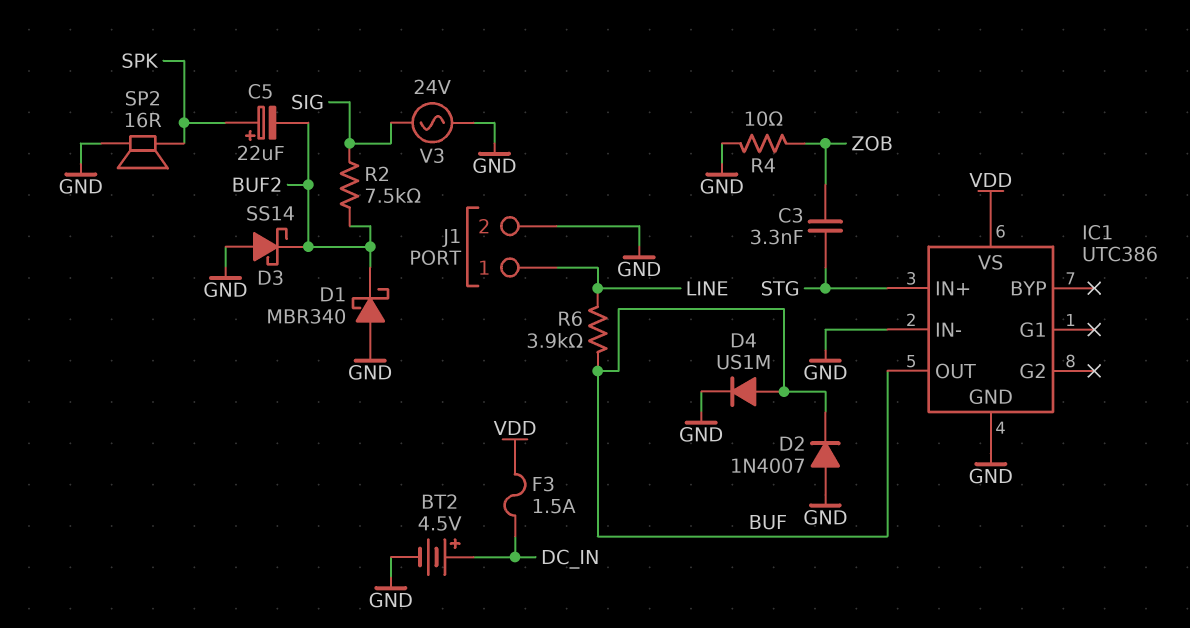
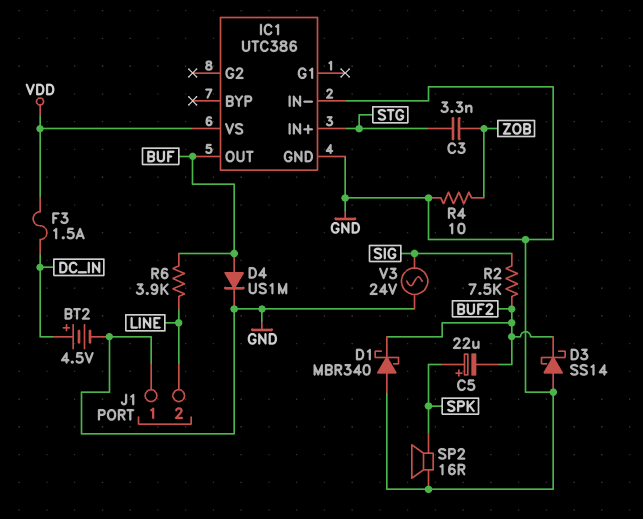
D2: diode 1N4007 (A GND, K BUF) -> none
J1 pin 1: LINE -> GND
J1 pin 2: GND -> LINE

